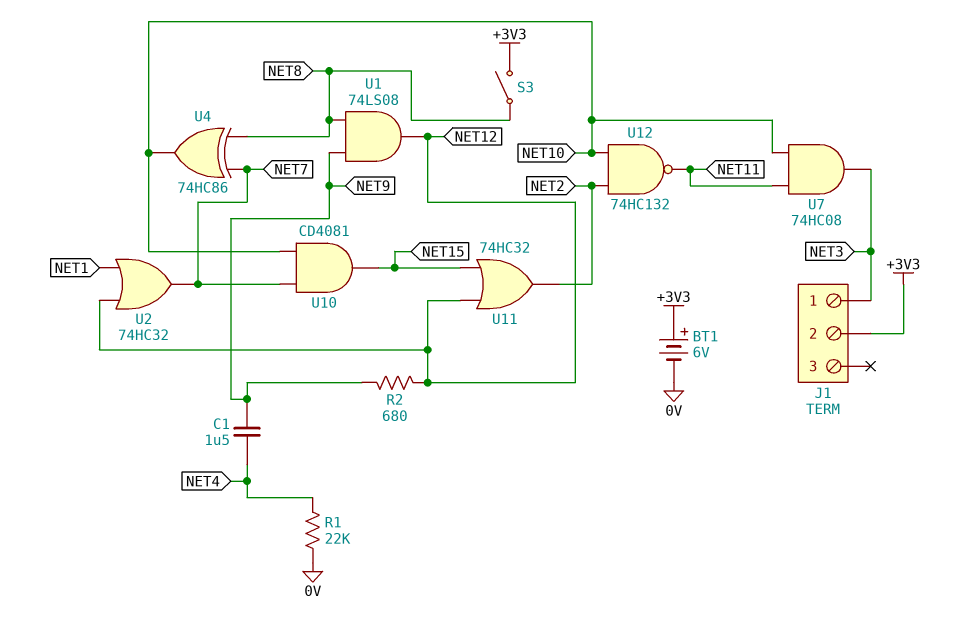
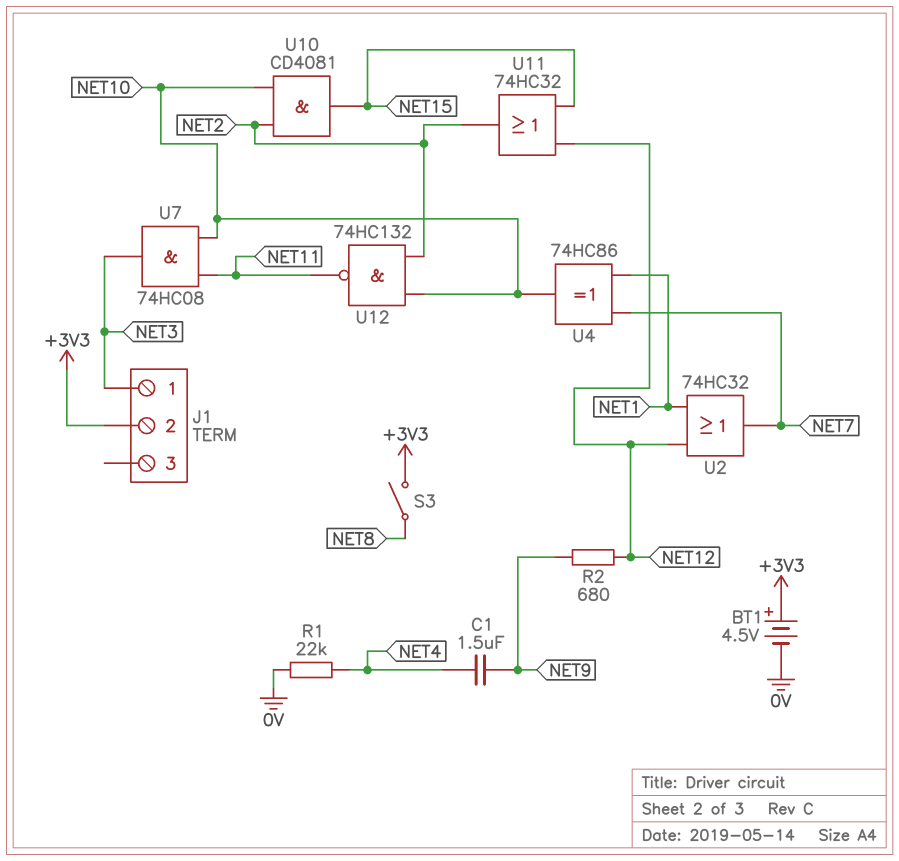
BT1: 6V (plus +3V3, minus 0V) -> 4.5V (plus +3V3, minus 0V)
U1: AND 74LS08 (in NET8, in NET9, out NET12) -> none
U4: XOR 74HC86 (in NET7, in NET8, out NET10) -> XOR 74HC86 (in NET1, in NET7, out NET10)
U10: AND CD4081 (in NET7, in NET10, out NET15) -> AND CD4081 (in NET2, in NET10, out NET15)

